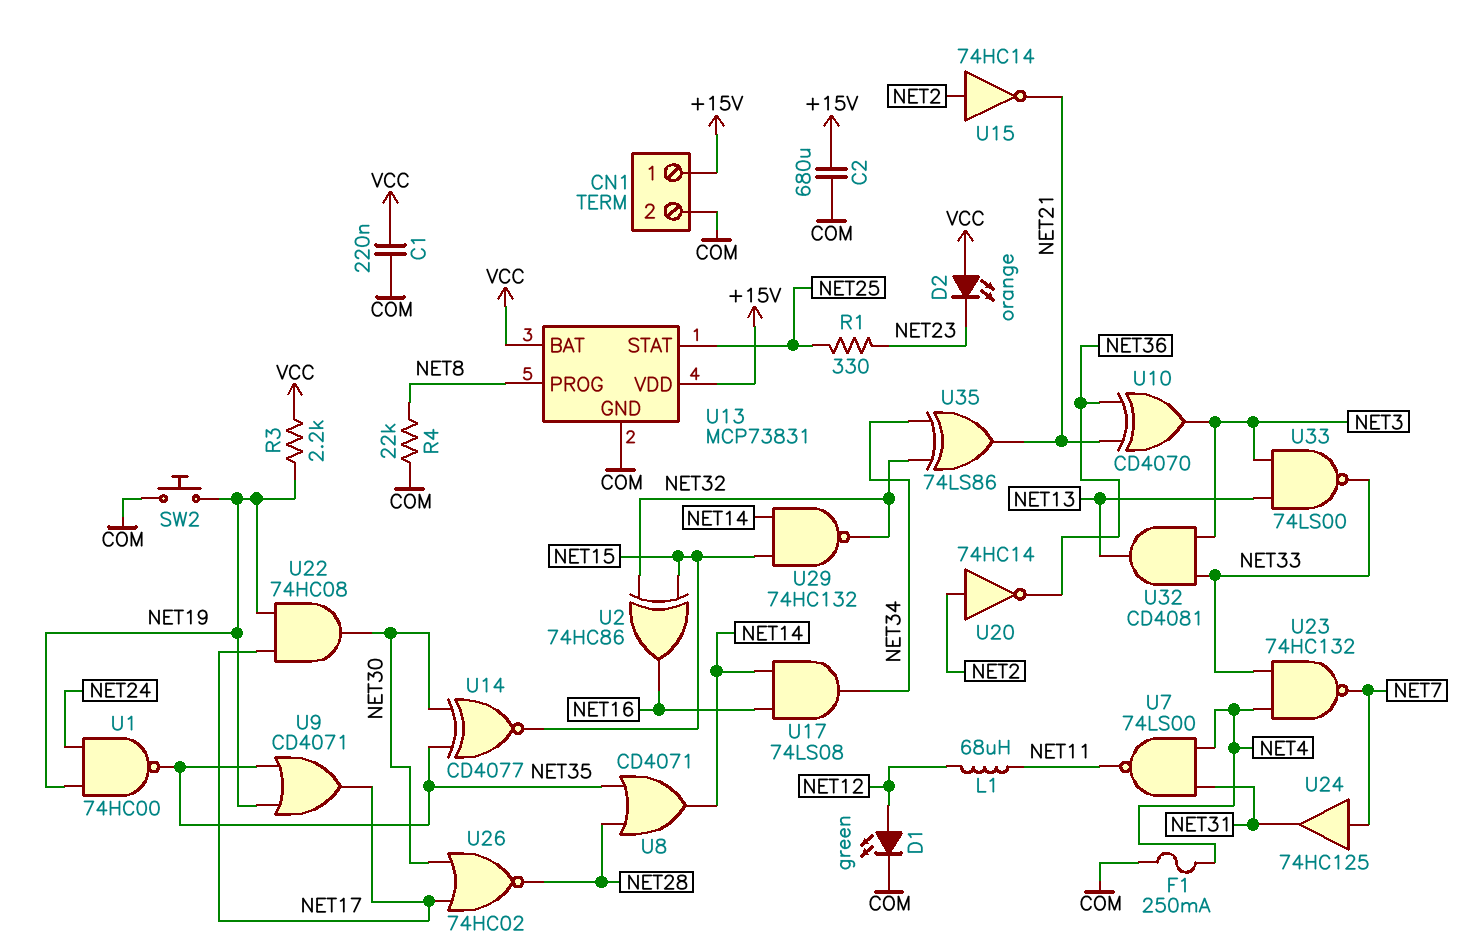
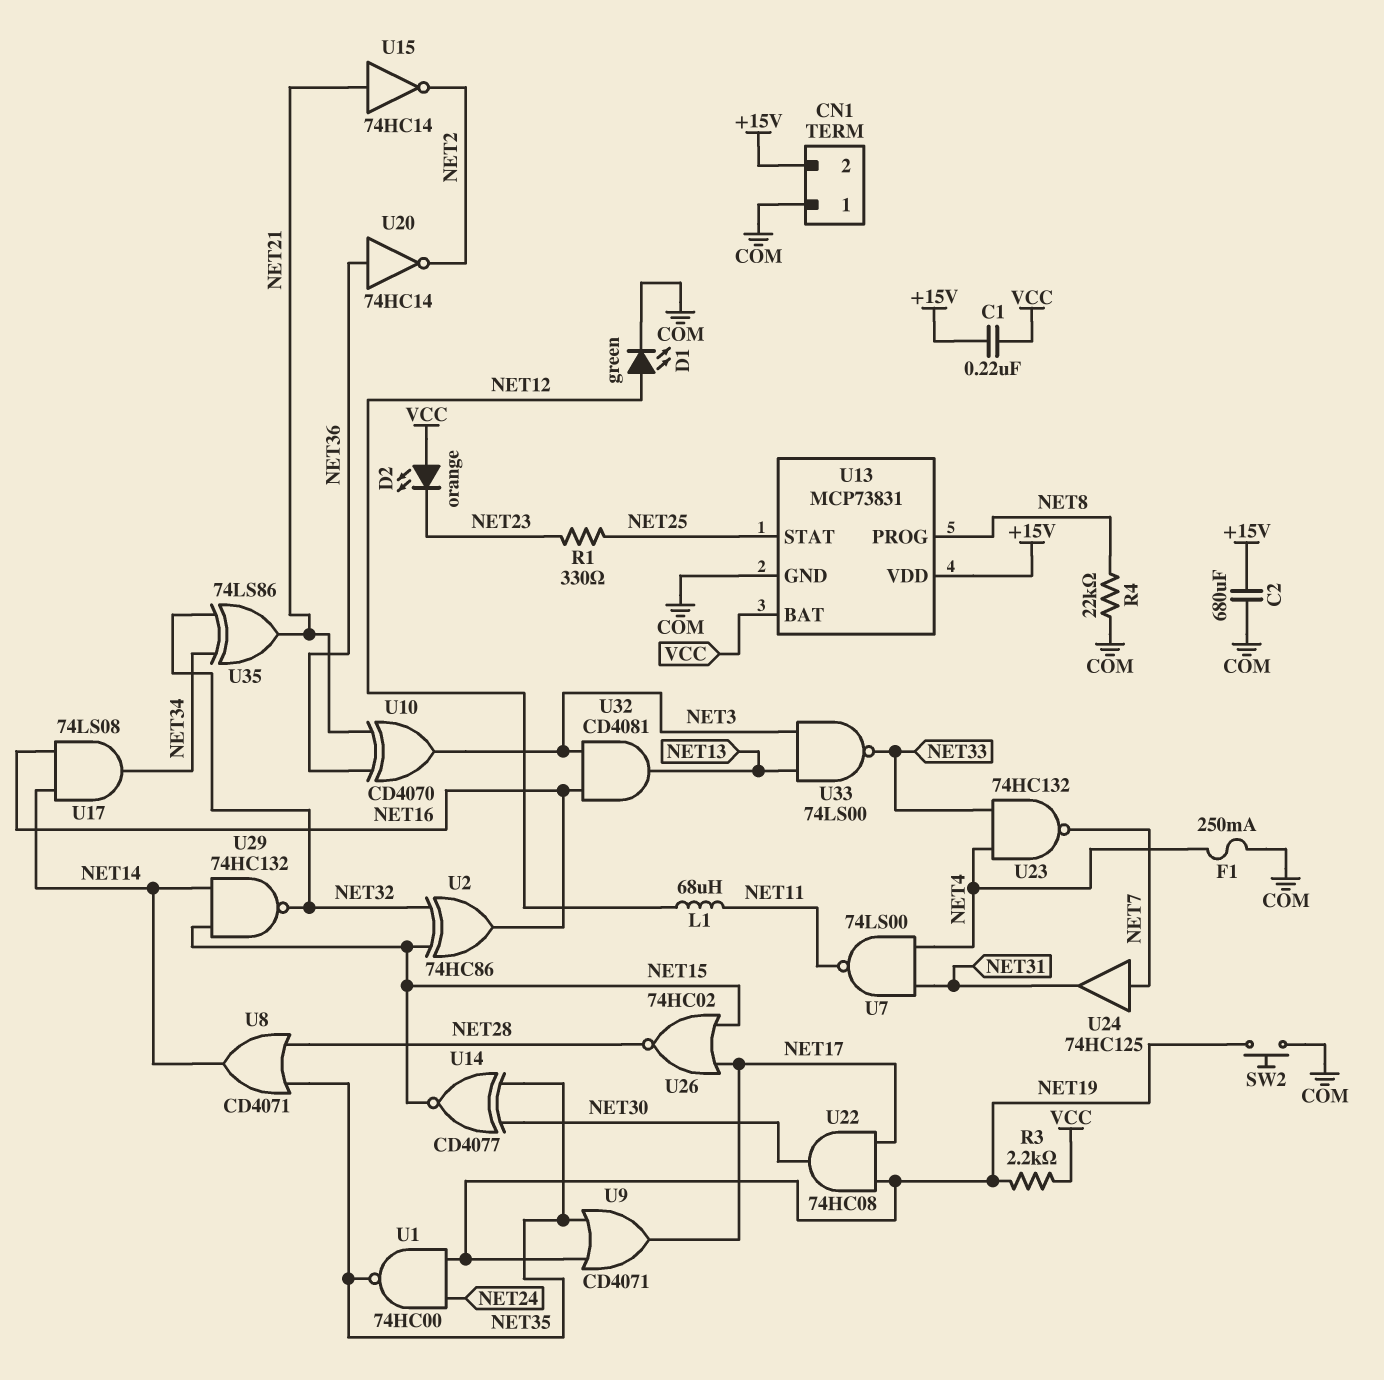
C1: 220nF (COM, VCC) -> 220nF (+15V, VCC)
CN1 pin 1: +15V -> COM
CN1 pin 2: COM -> +15V
U15: NOT 74HC14 (in NET2, out NET21) -> NOT 74HC14 (in NET21, out NET2)
U20: NOT 74HC14 (in NET2, out NET36) -> NOT 74HC14 (in NET36, out NET2)
U26: NOR 74HC02 (in NET17, in NET30, out NET28) -> NOR 74HC02 (in NET15, in NET17, out NET28)
U32: AND CD4081 (in NET3, in NET33, out NET13) -> AND CD4081 (in NET3, in NET16, out NET13)

